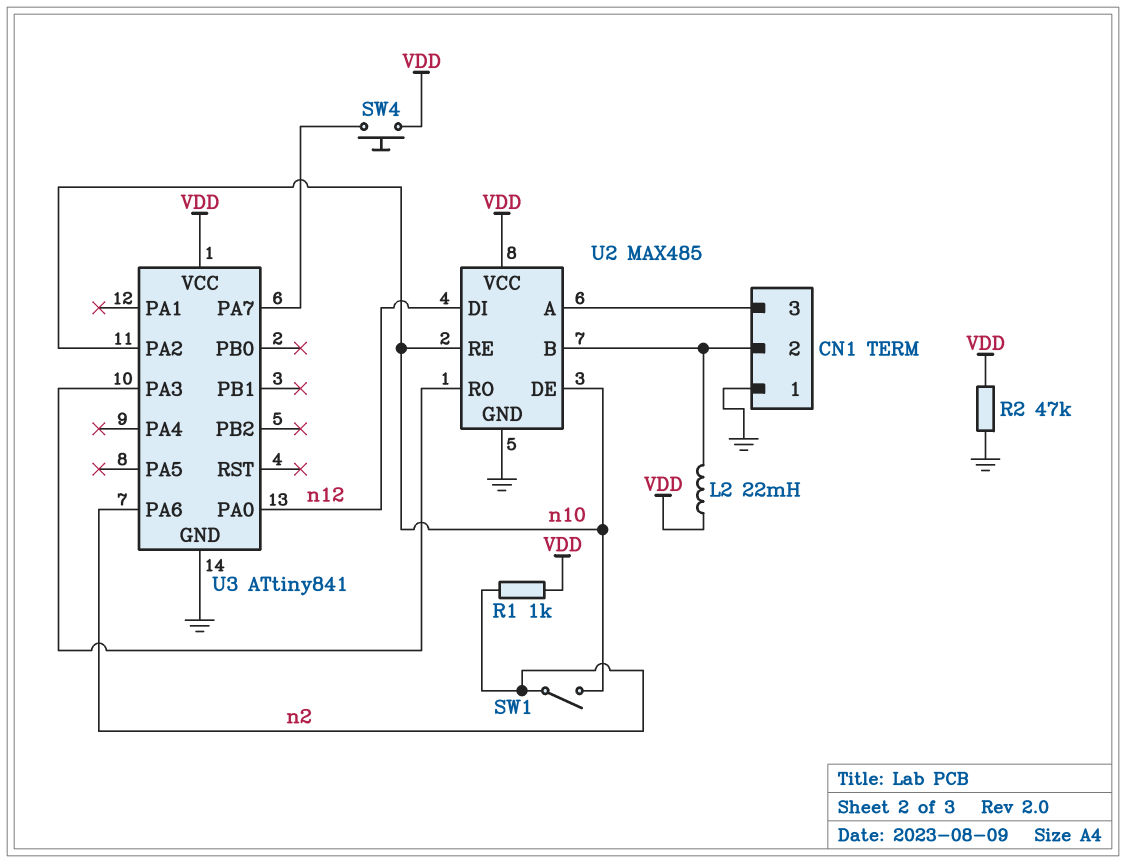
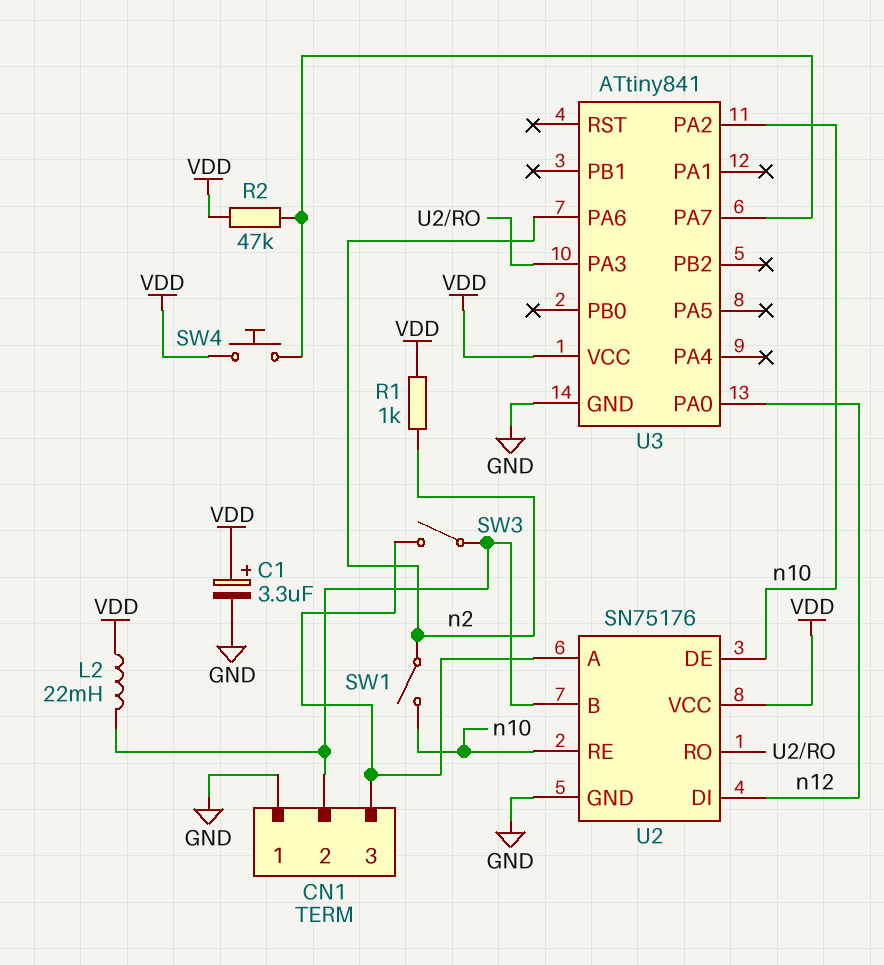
C1: none -> 3.3uF (plus VDD, minus GND)
R2: 47k (GND, VDD) -> 47k (U3/PA7, VDD)
SW3: none -> switch (CN1/2, CN1/3)
U2: MAX485 -> SN75176

